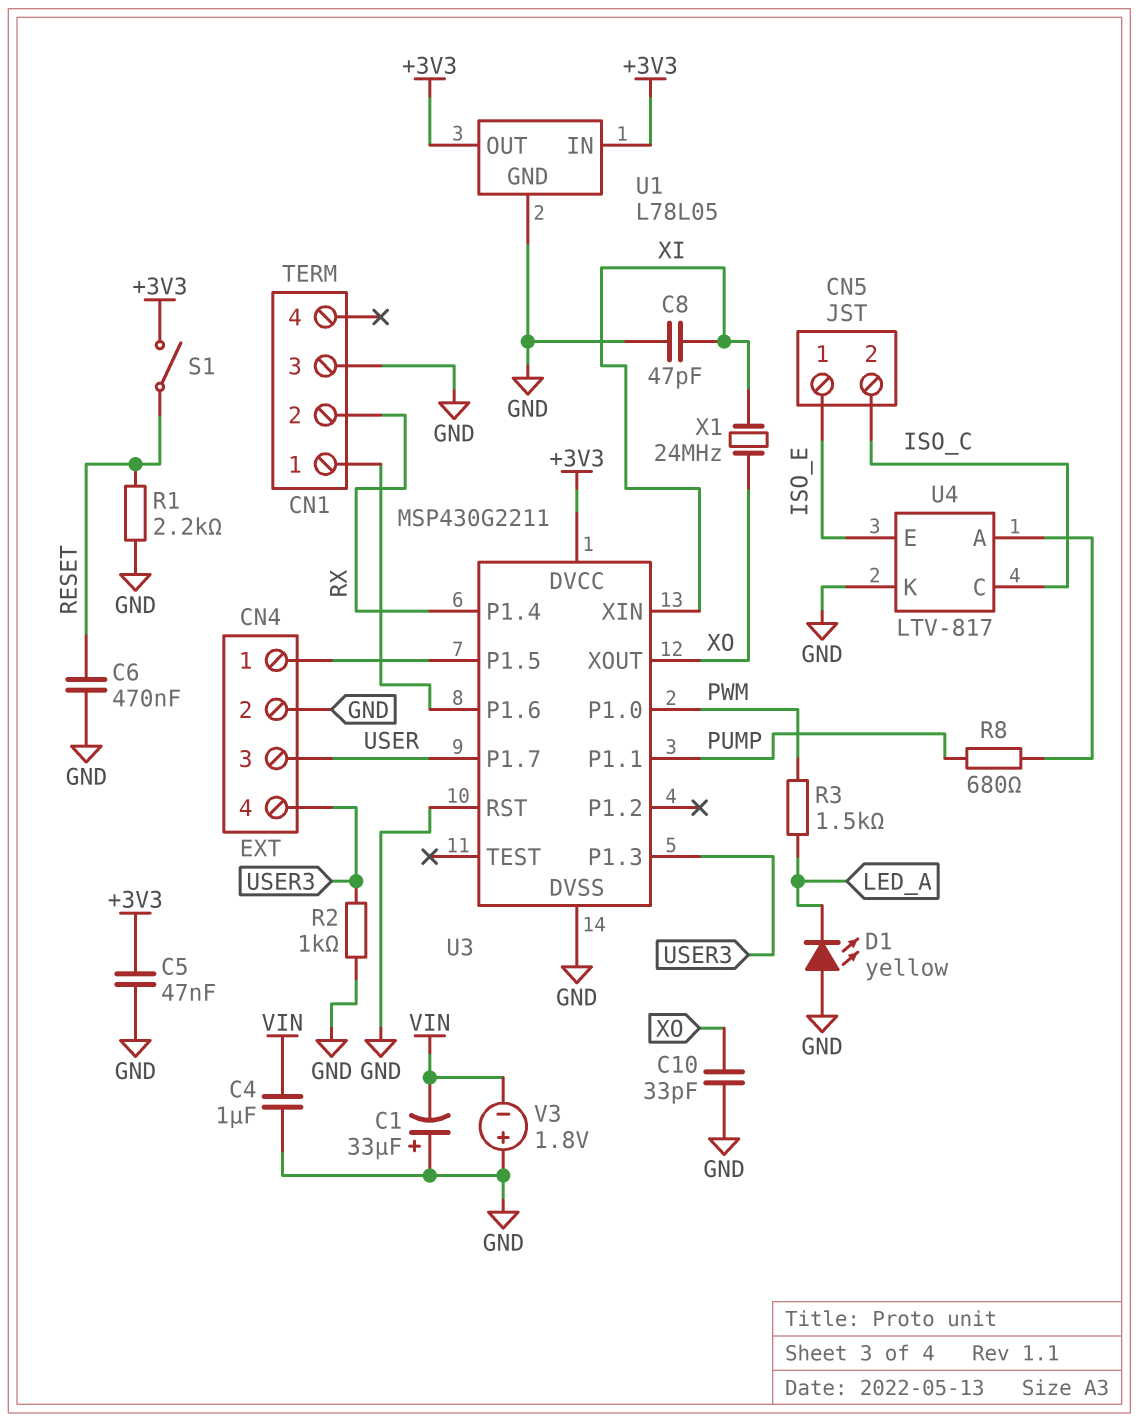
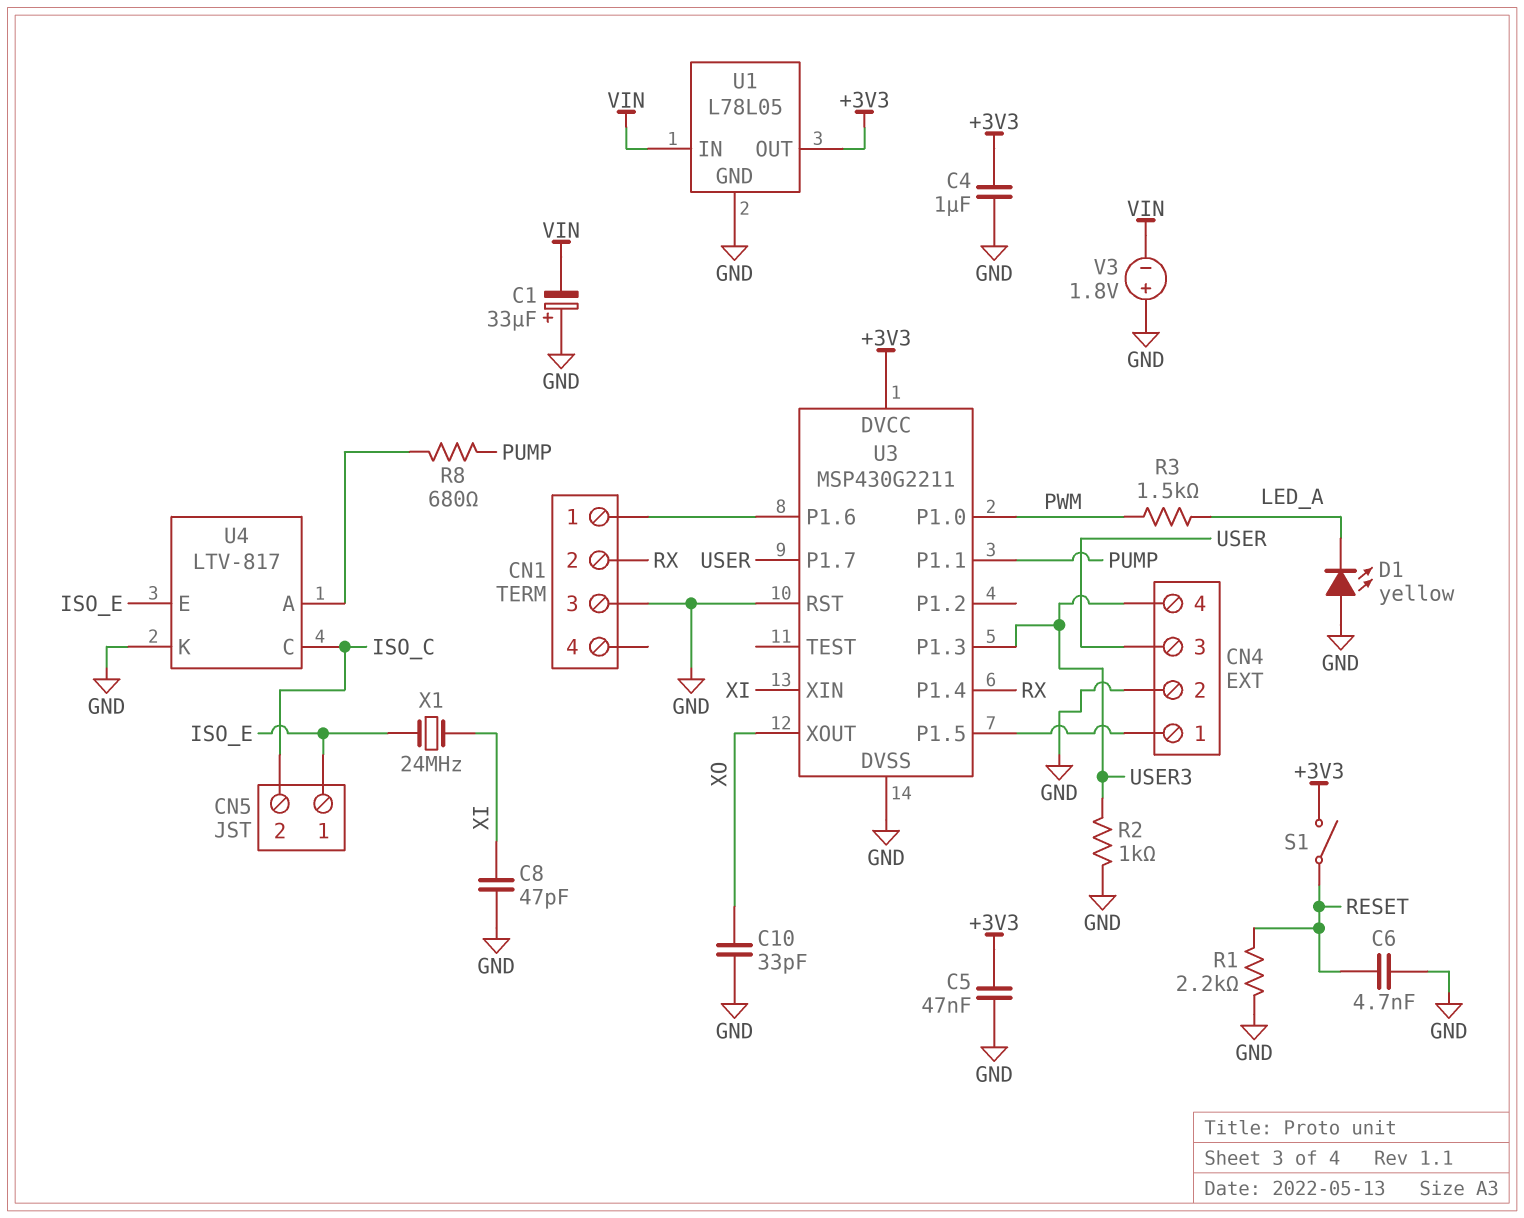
C4: 1uF (GND, VIN) -> 1uF (+3V3, GND)
C6: 470nF (GND, RESET) -> 4.7nF (GND, RESET)
U1 pin IN: +3V3 -> VIN
X1: 24MHz (XI, XO) -> 24MHz (ISO_E, XI)

